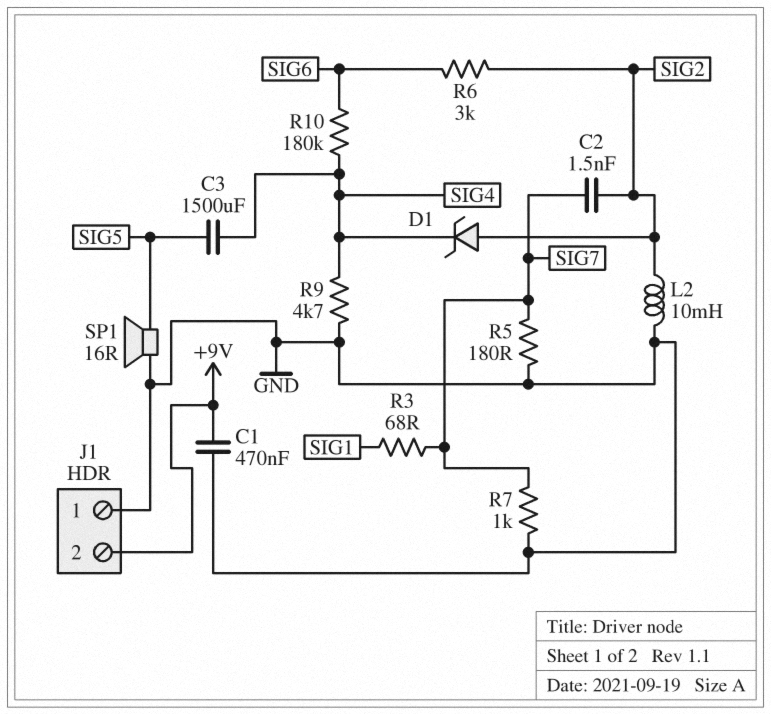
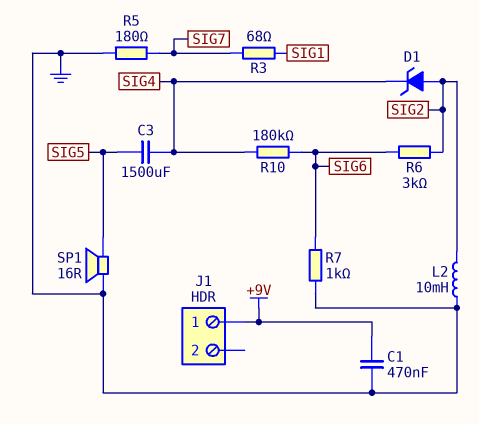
C2: 1.5nF (SIG2, SIG7) -> none
J1 pin 1: GND -> +9V
J1 pin 2: +9V -> none
R7: 1k (GND, SIG7) -> 1k (GND, SIG6)
R9: 4.7k (GND, SIG4) -> none

